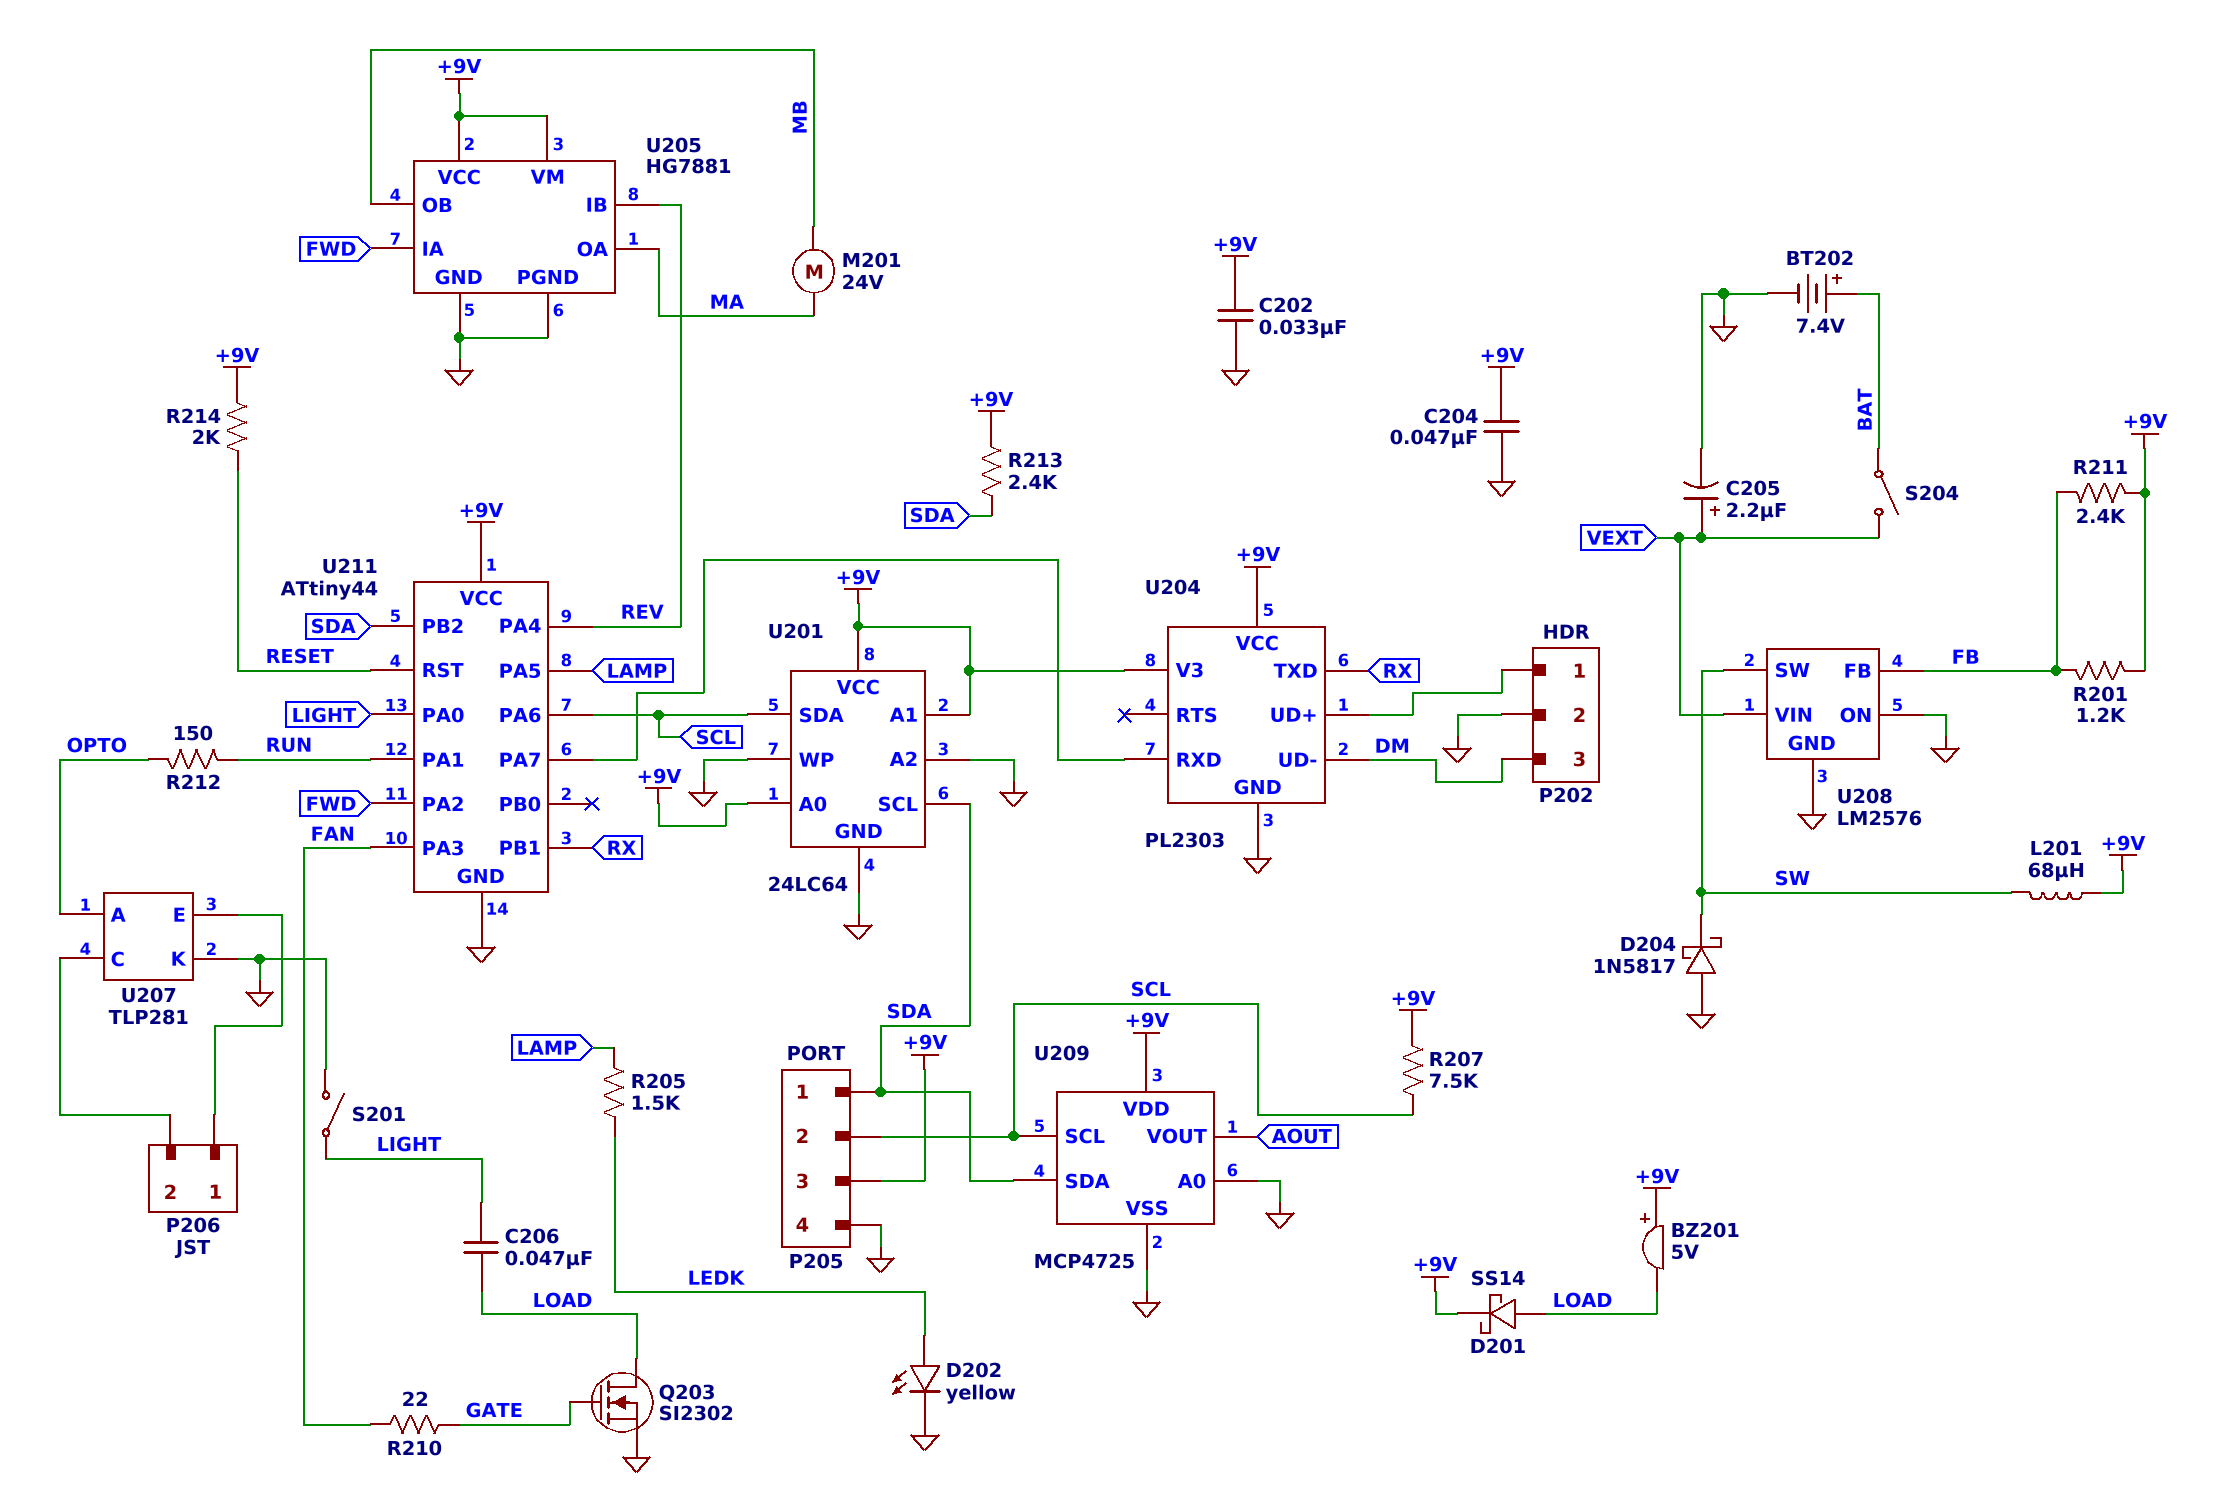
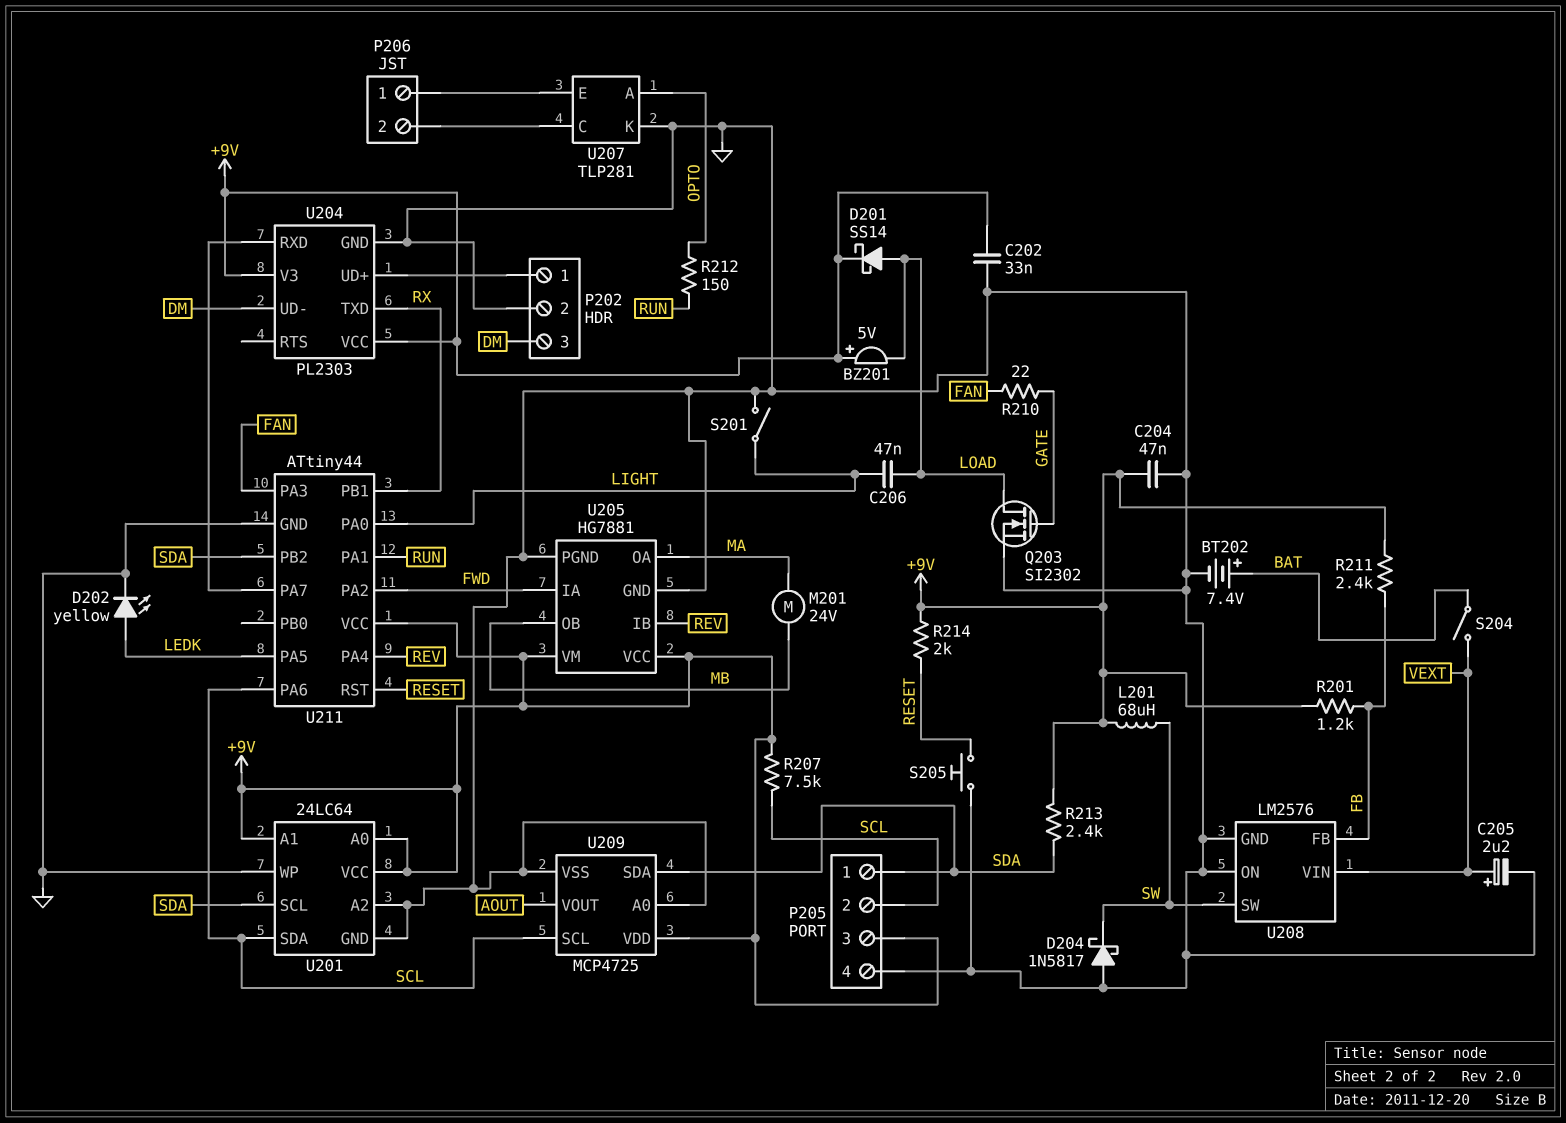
R205: 1.5k (LAMP, LEDK) -> none
S205: none -> button (GND, RESET)
U211 pin PA5: LAMP -> LEDK

